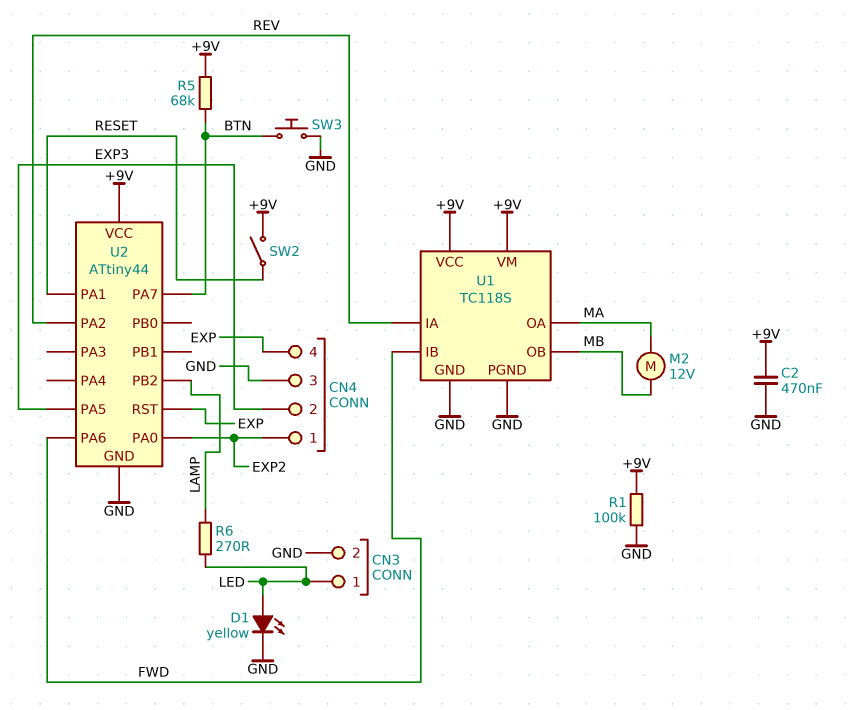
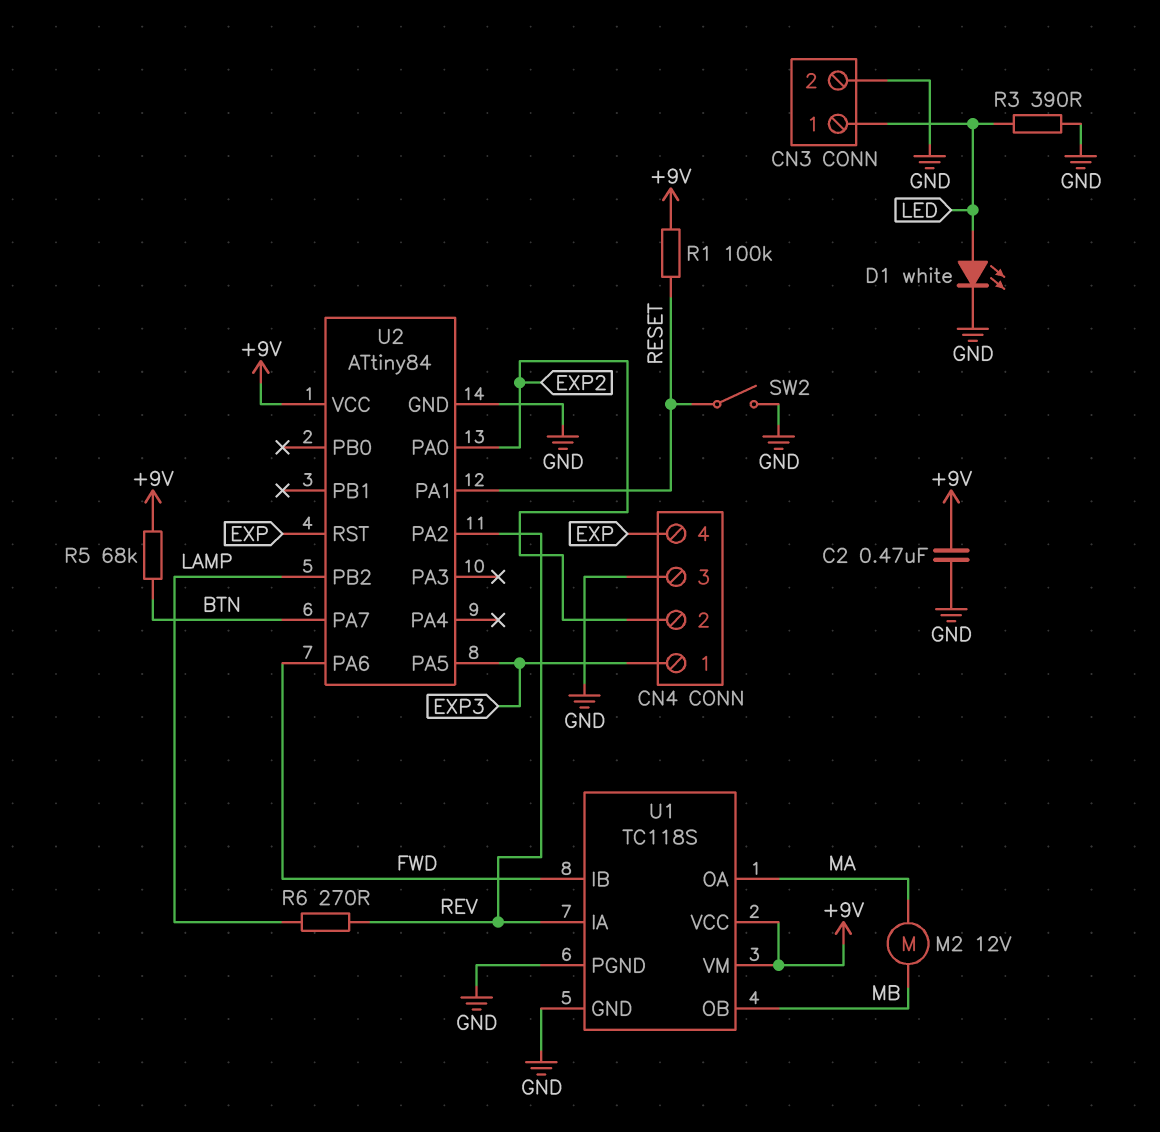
CN4 pin 1: EXP2 -> EXP3
CN4 pin 2: EXP3 -> EXP2
D1: LED yellow (A LED, K GND) -> LED white (A LED, K GND)
R1: 100k (+9V, GND) -> 100k (+9V, RESET)
R3: none -> 390 (GND, LED)
R6: 270 (LAMP, LED) -> 270 (LAMP, REV)
SW2: switch (+9V, RESET) -> switch (GND, RESET)
SW3: button (BTN, GND) -> none
U2: ATtiny44 -> ATtiny84

